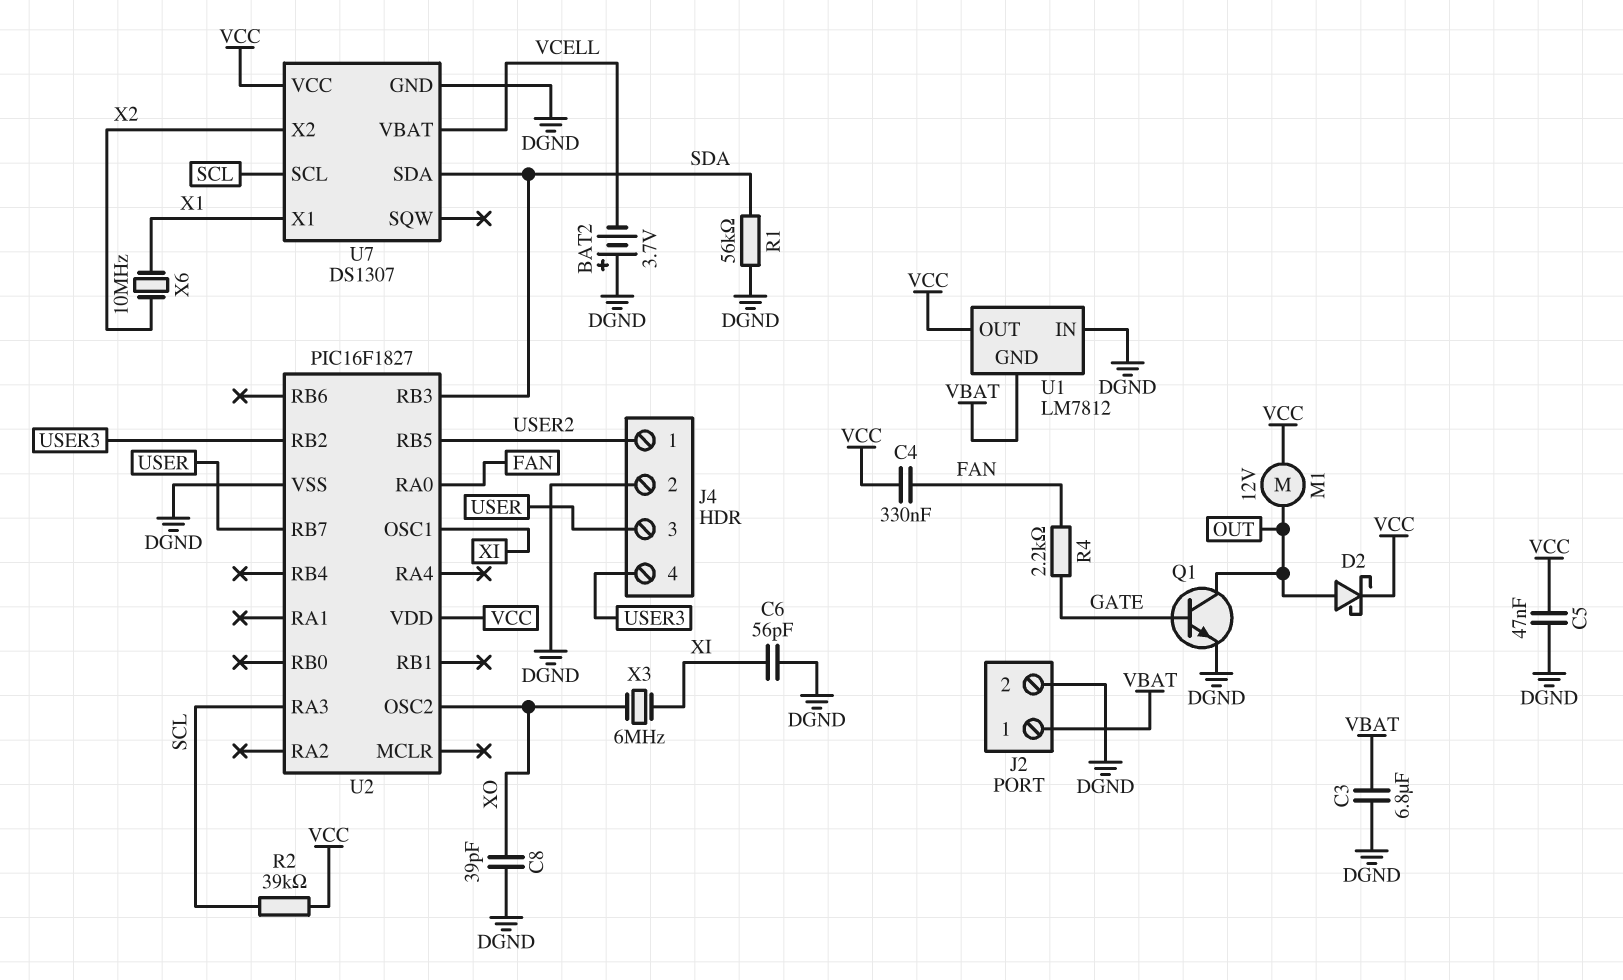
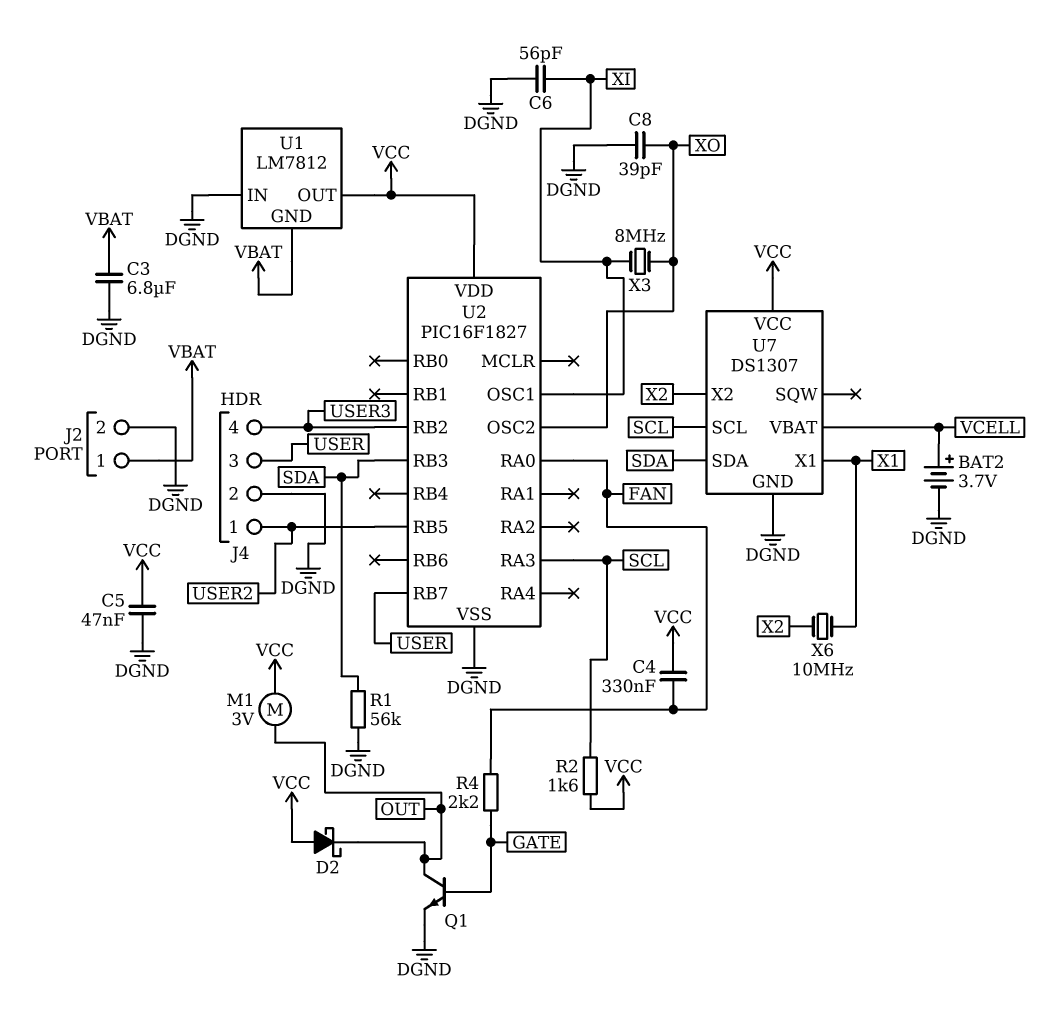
BAT2: 3.7V (plus DGND, minus VCELL) -> 3.7V (plus VCELL, minus DGND)
D2: schottky (A OUT, K VCC) -> schottky (A VCC, K OUT)
M1: motor 12V (OUT, VCC) -> motor 3V (OUT, VCC)
R2: 39k (SCL, VCC) -> 1.6k (SCL, VCC)
X3: 6MHz (XI, XO) -> 8MHz (XI, XO)

